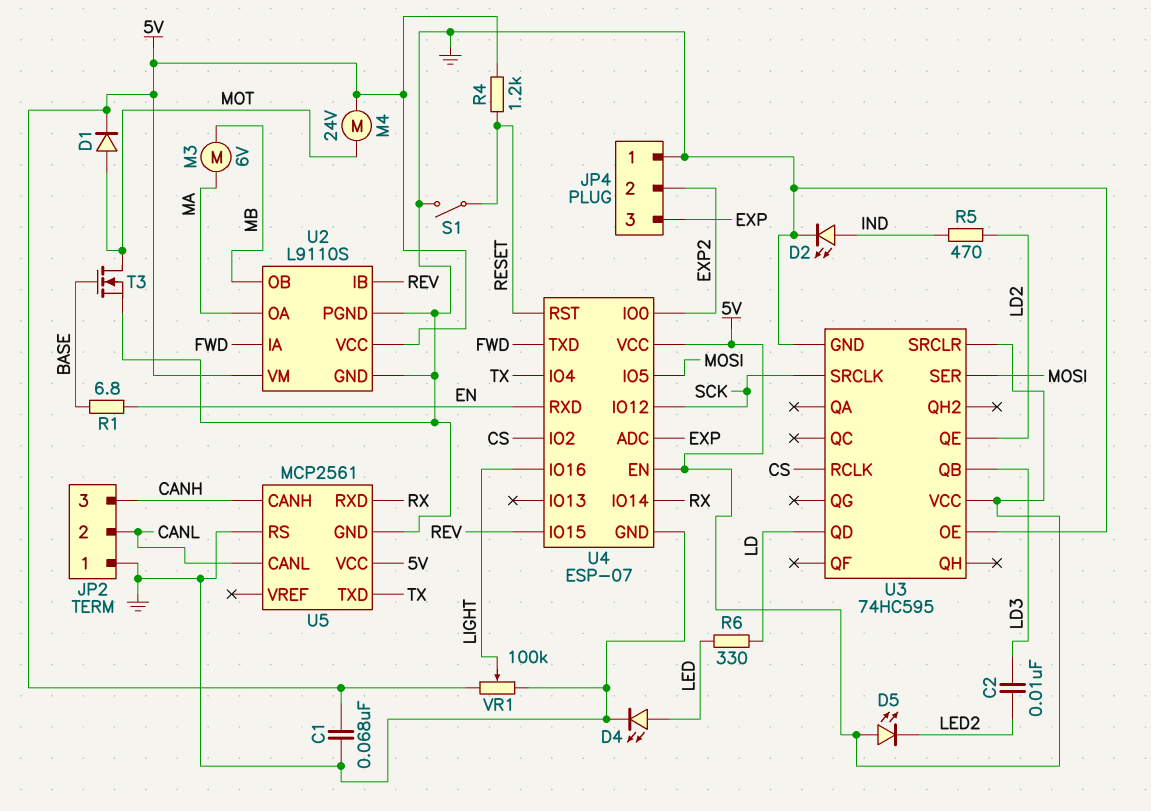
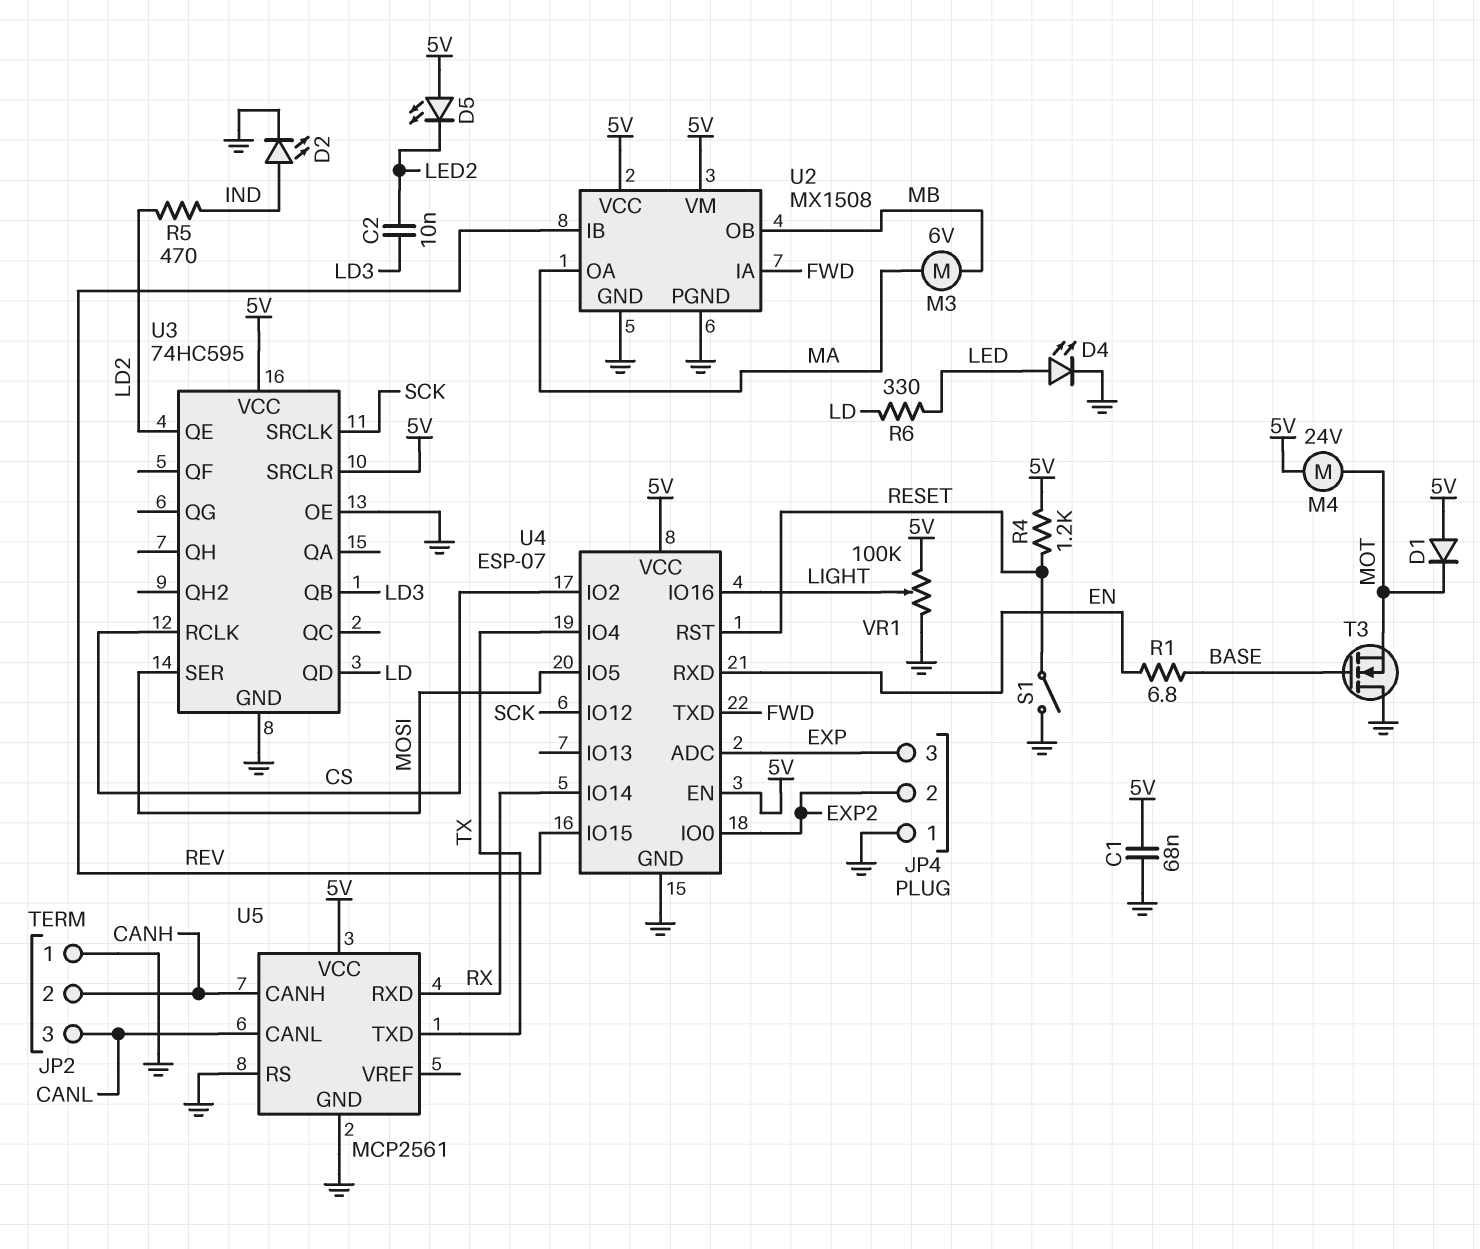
D1: diode (A MOT, K 5V) -> diode (A 5V, K MOT)
JP2 pin 2: CANL -> CANH
JP2 pin 3: CANH -> CANL
T3: NMOS (G BASE, D MOT, S GND) -> NMOS (G BASE, D GND, S MOT)
U2: L9110S -> MX1508

